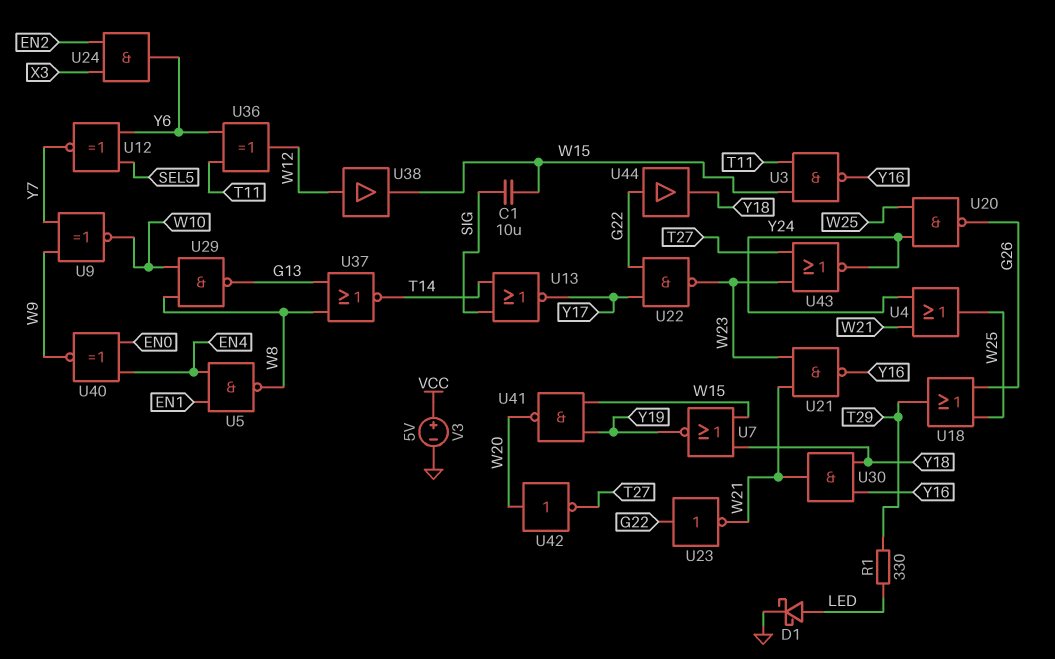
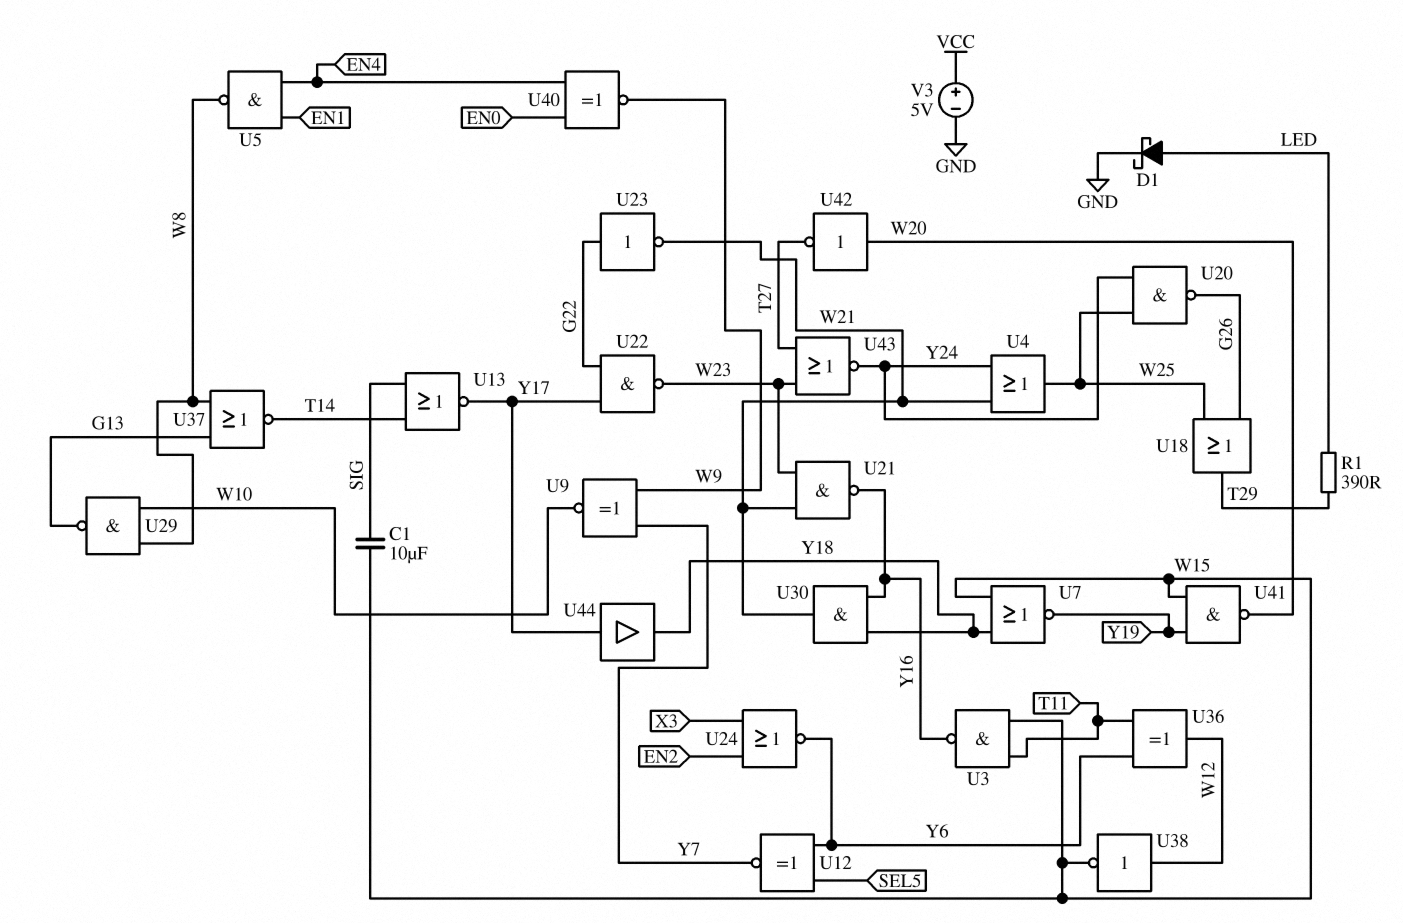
R1: 330 (LED, T29) -> 390 (LED, T29)
U24: AND (in EN2, in X3, out Y6) -> NOR (in EN2, in X3, out Y6)
U38: buffer (in W12, out W15) -> NOT (in W12, out W15)
U44: buffer (in G22, out Y18) -> buffer (in Y17, out Y18)

